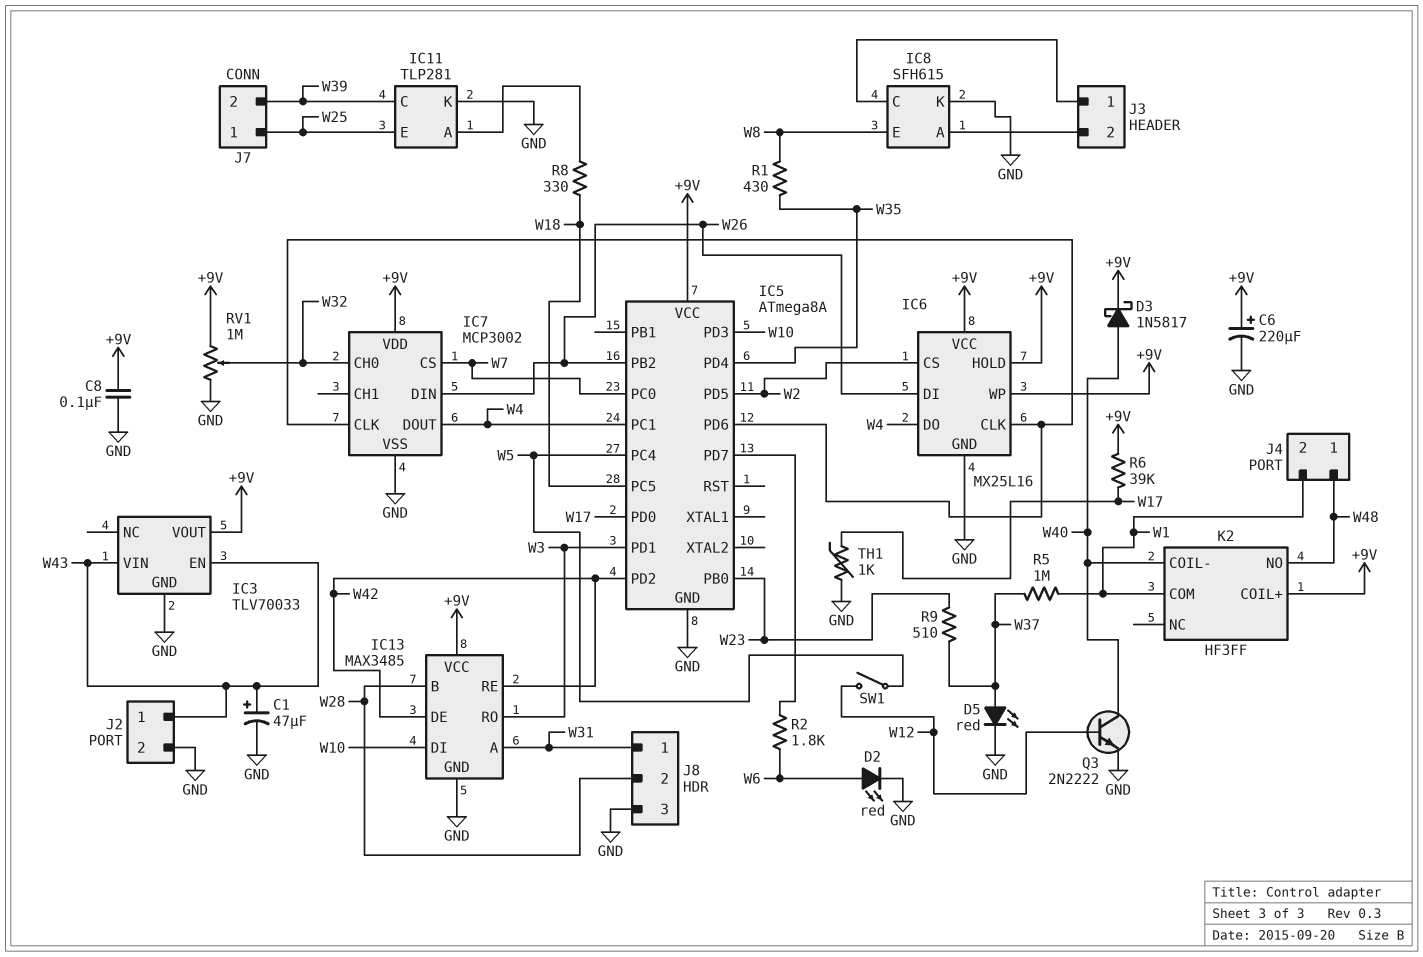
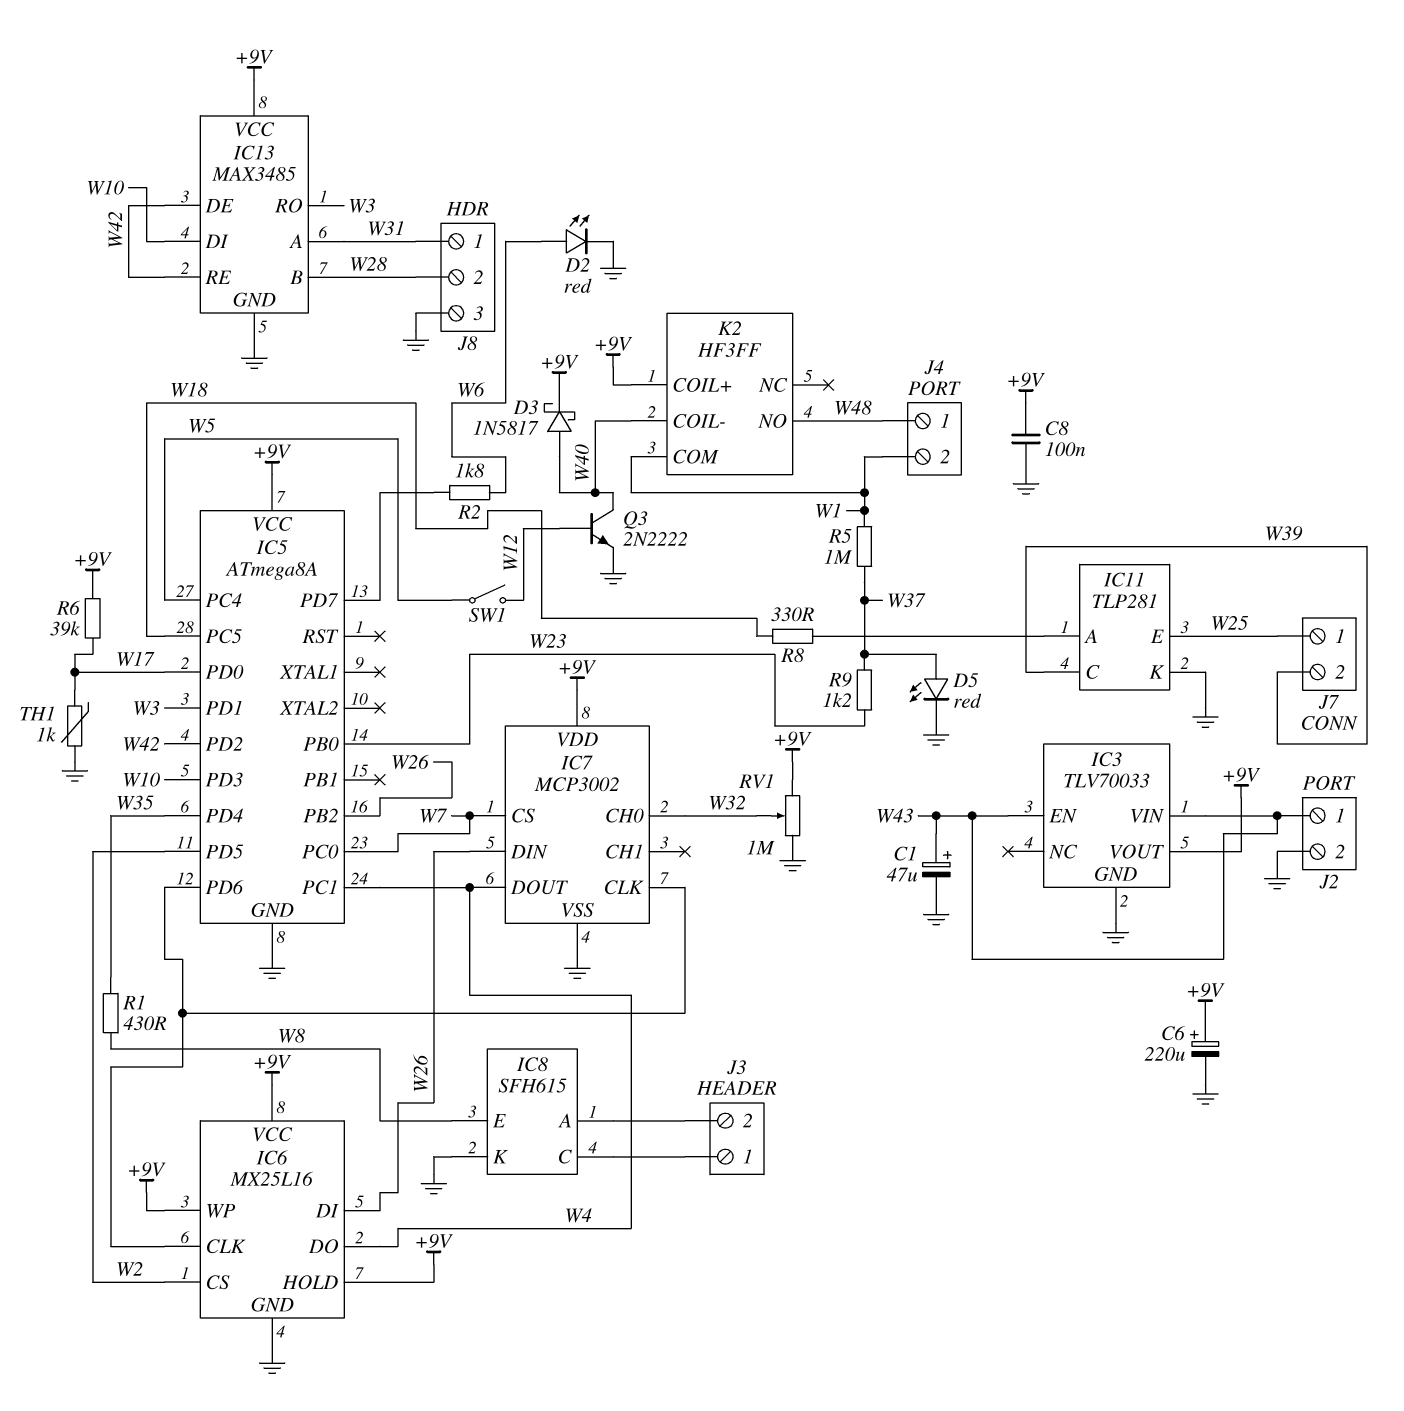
R9: 510 (W23, W37) -> 1.2k (W23, W37)

